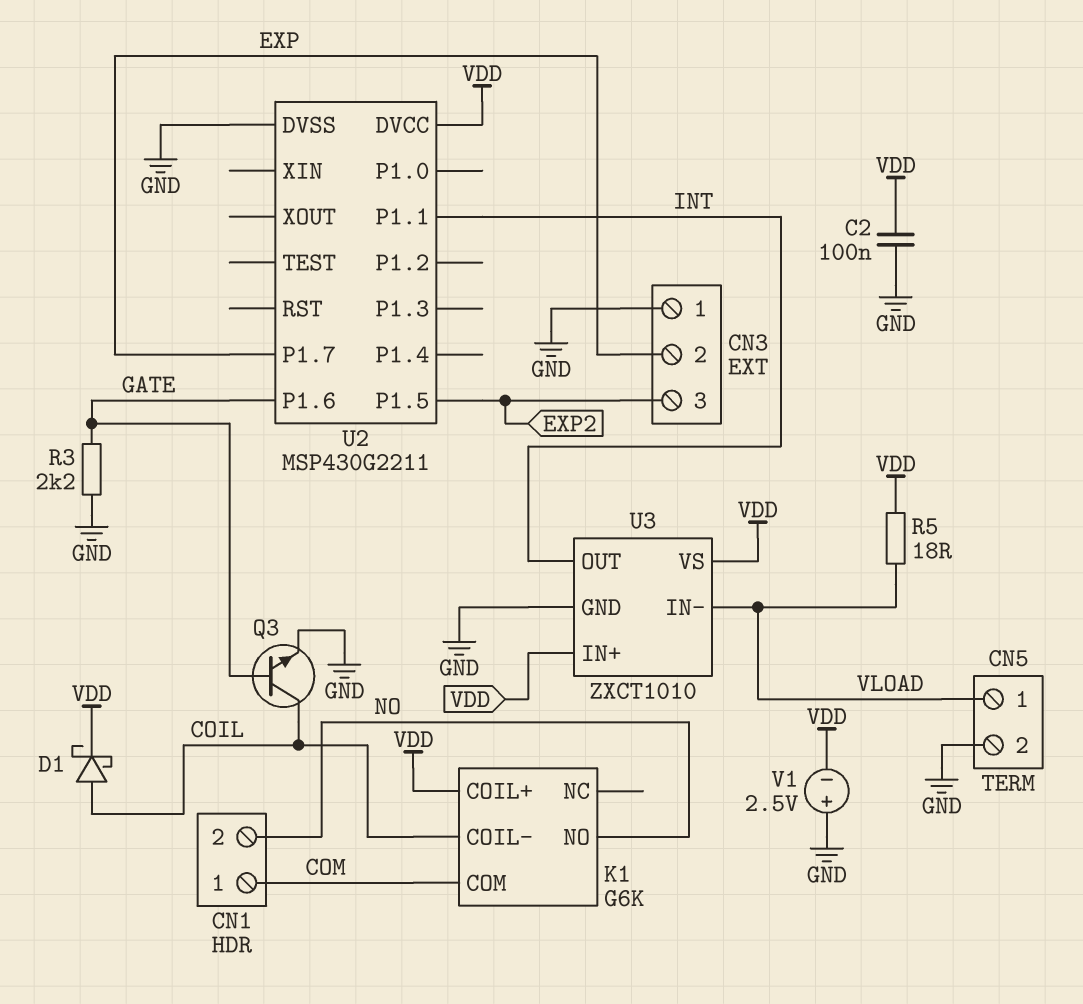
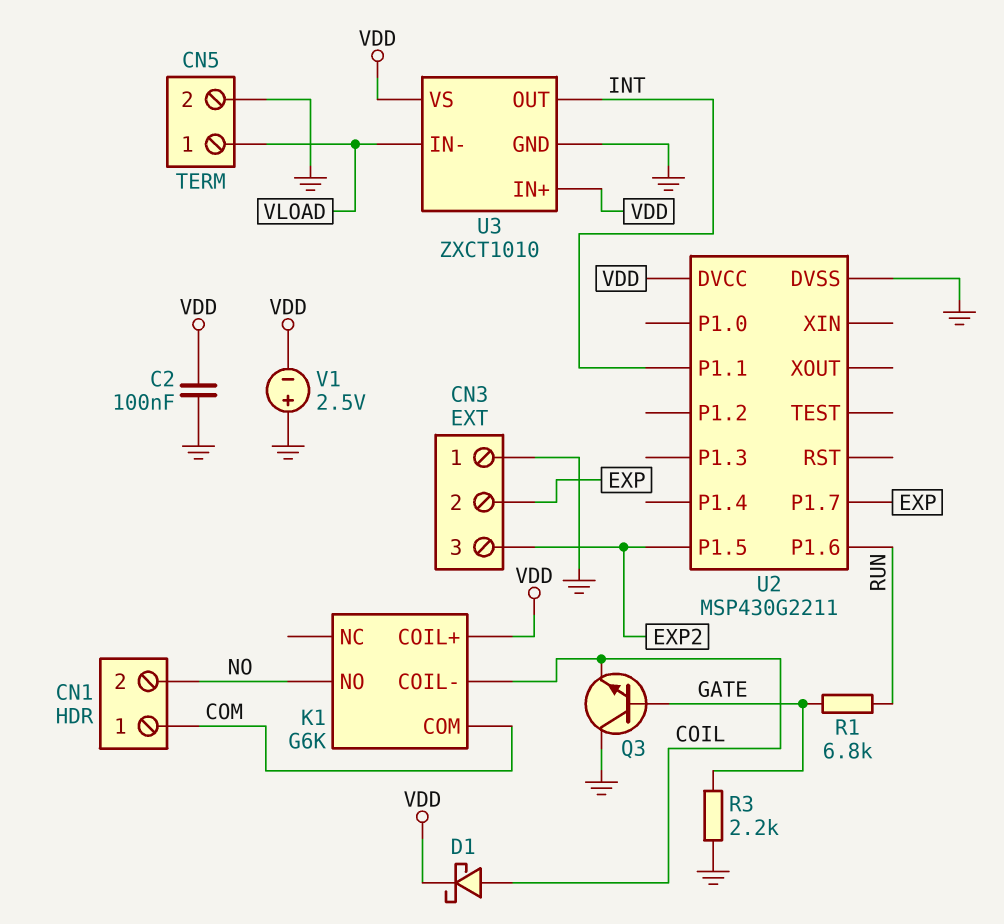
Q3: NPN (B GATE, C COIL, E GND) -> NPN (B GATE, C GND, E COIL)
R1: none -> 6.8k (GATE, RUN)
R5: 18 (VDD, VLOAD) -> none
U2 pin P1.6: GATE -> RUN

